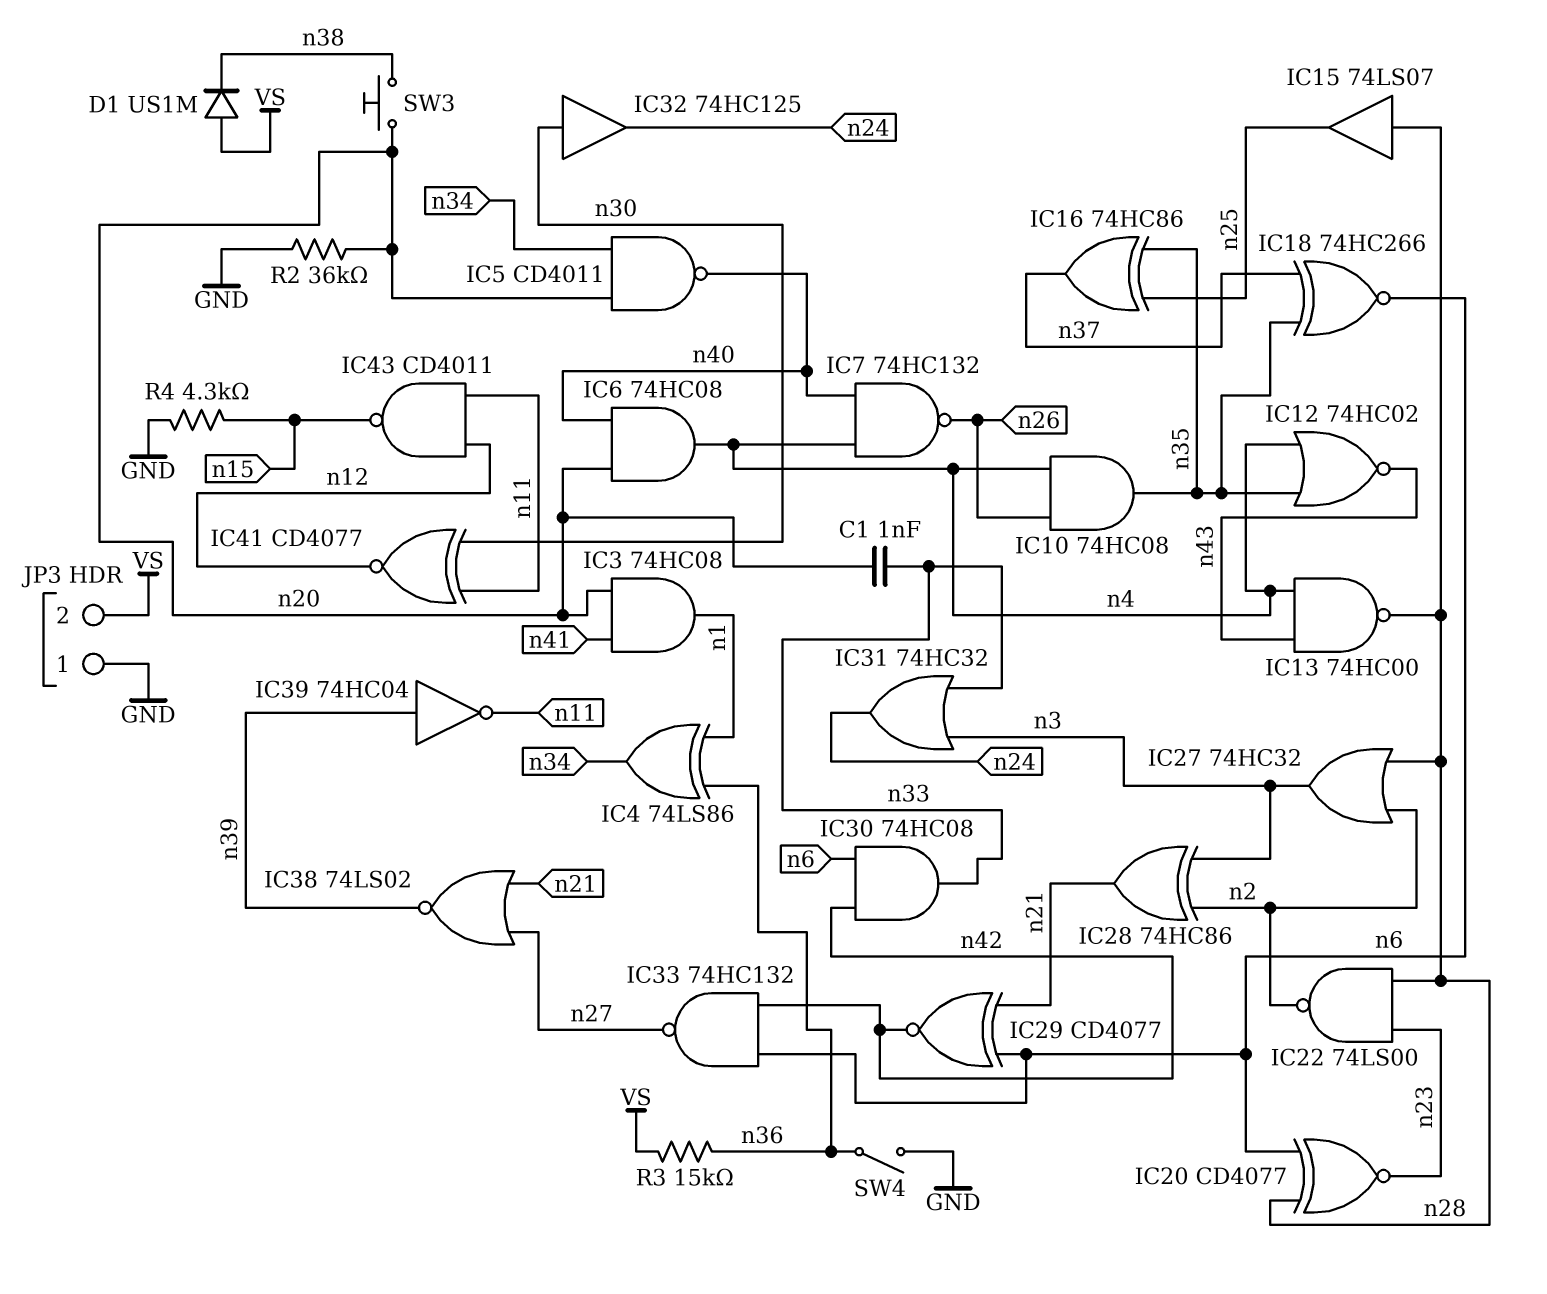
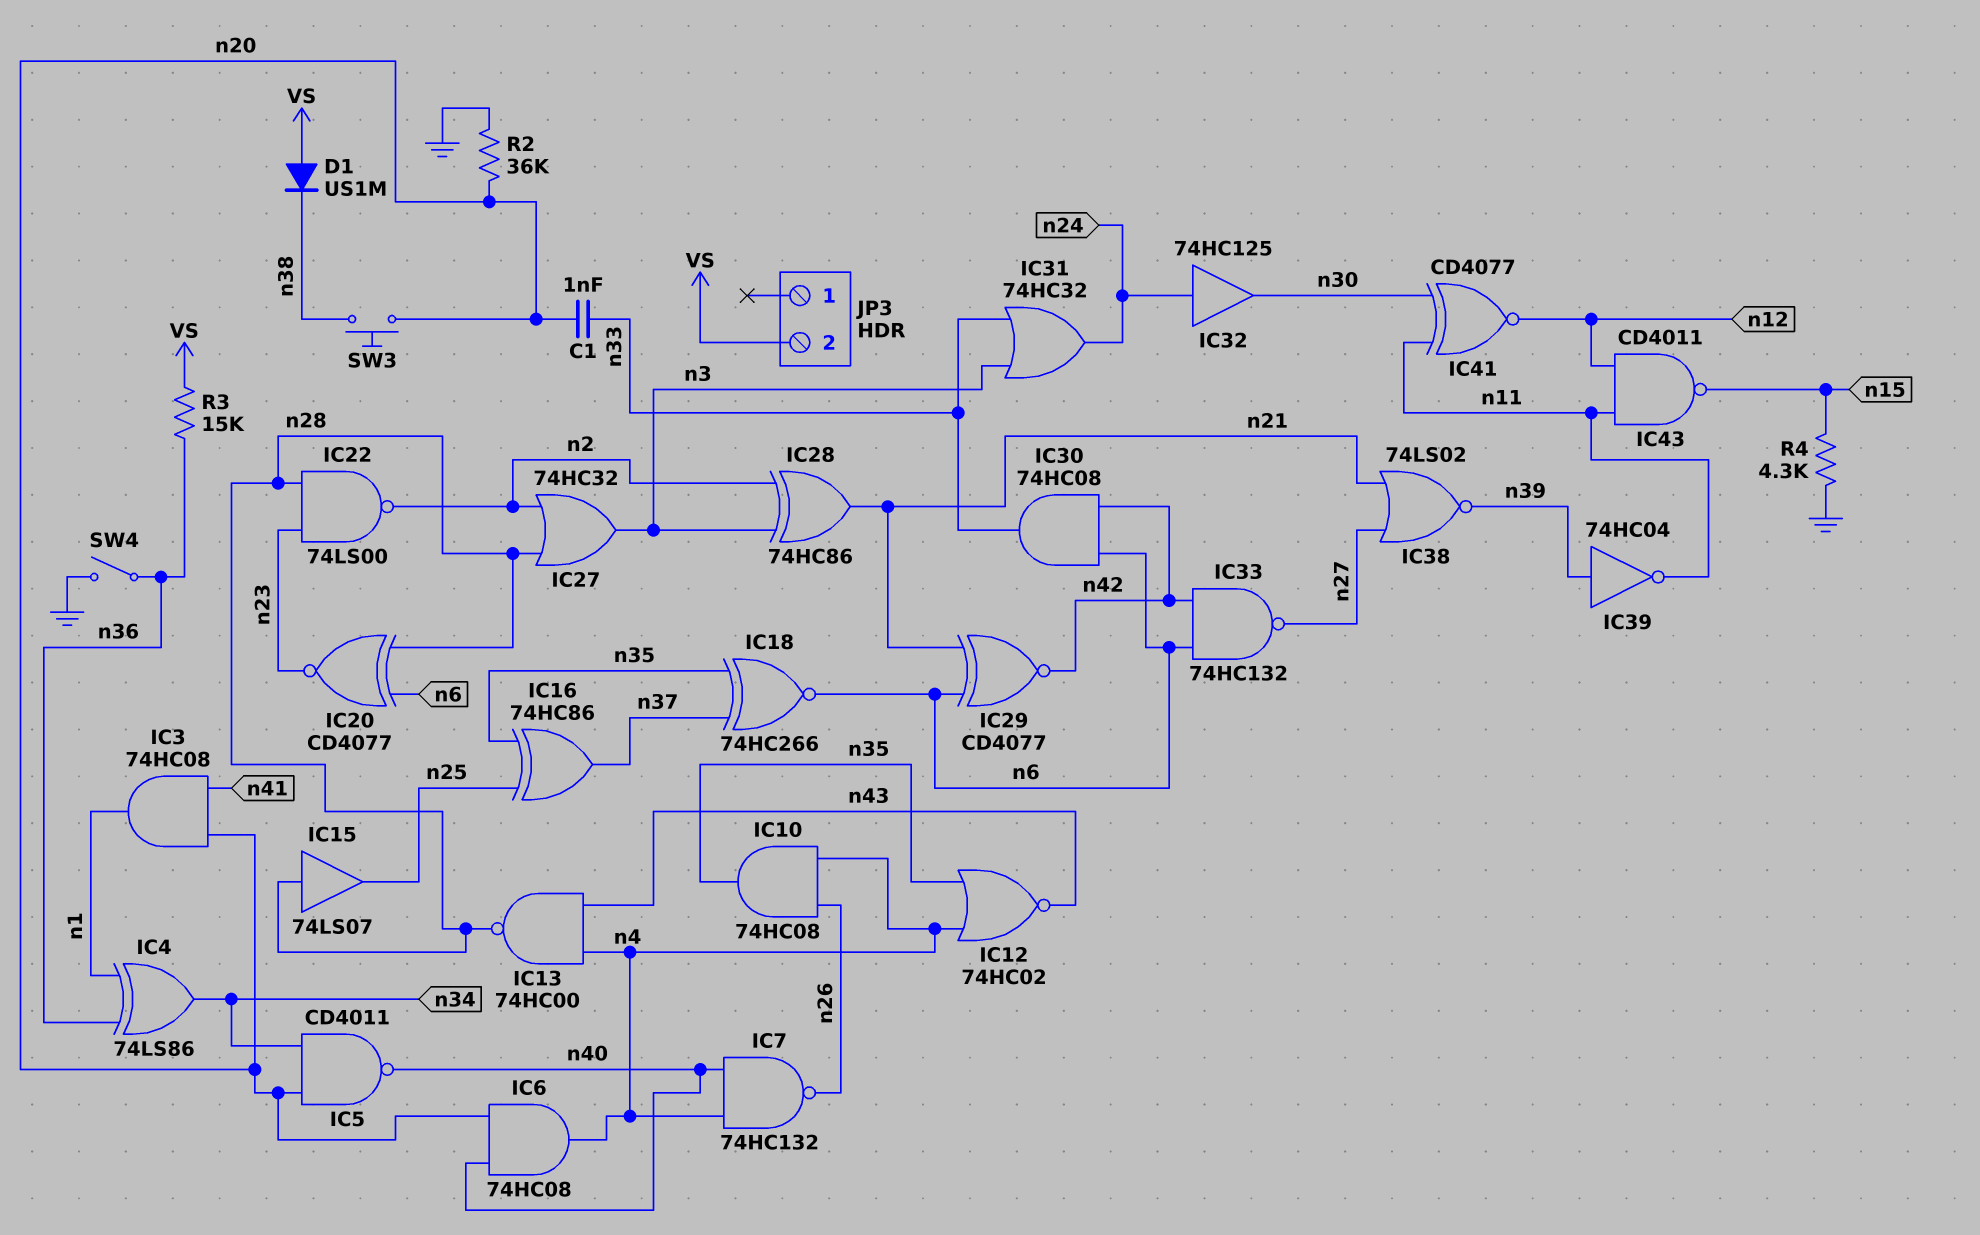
IC32: buffer 74HC125 (in n30, out n24) -> buffer 74HC125 (in n24, out n30)
JP3 pin 1: GND -> none

